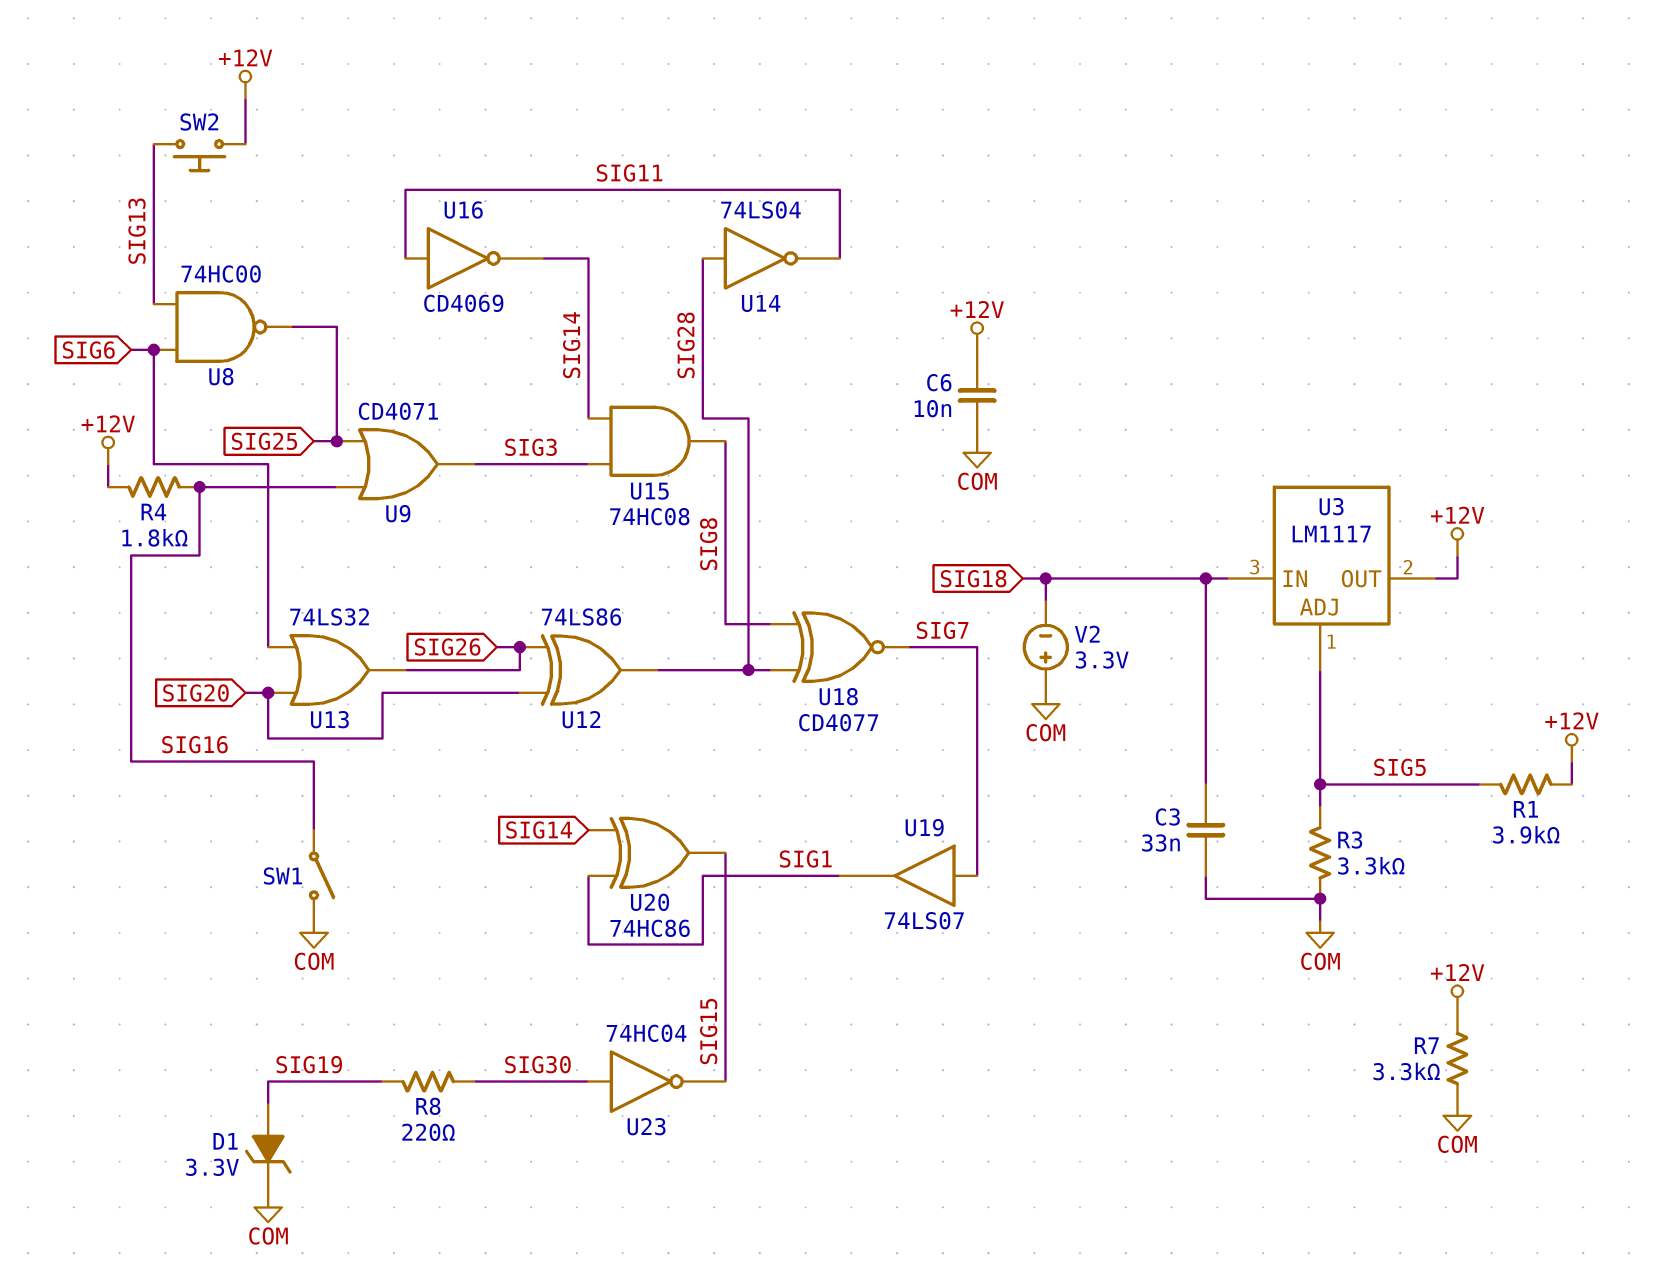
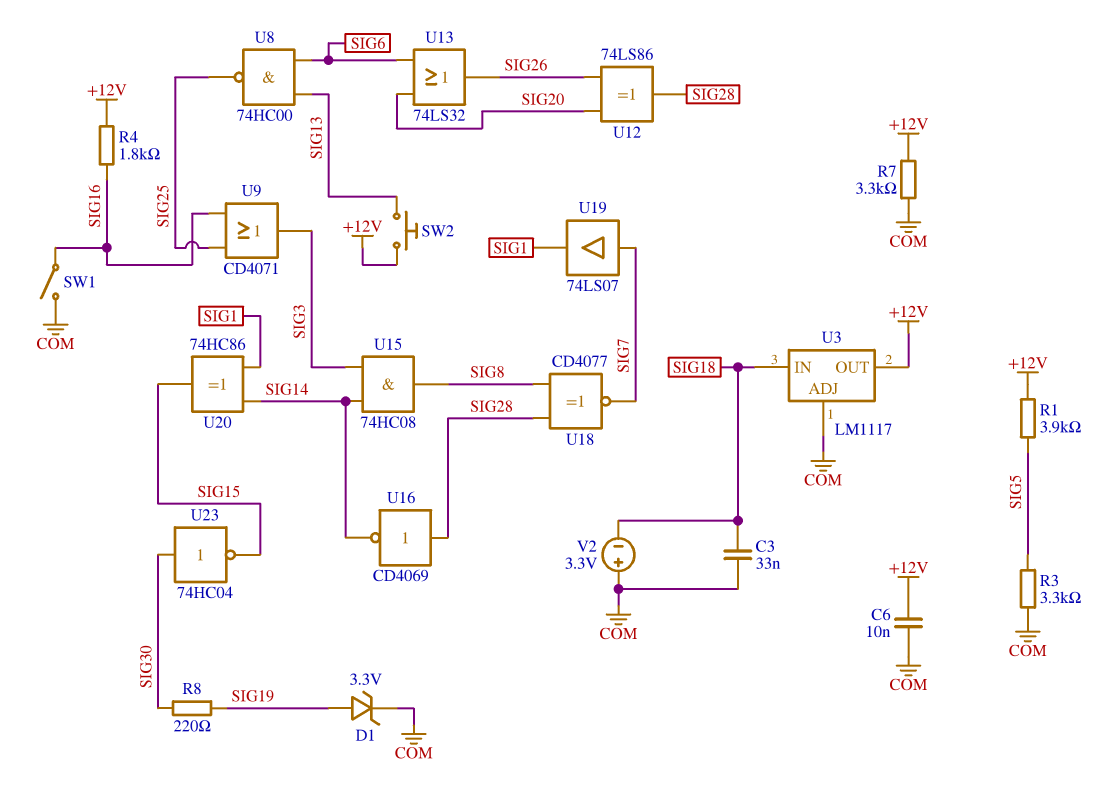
U3 pin ADJ: SIG5 -> COM
U14: NOT 74LS04 (in SIG28, out SIG11) -> none
U16: NOT CD4069 (in SIG11, out SIG14) -> NOT CD4069 (in SIG28, out SIG14)

